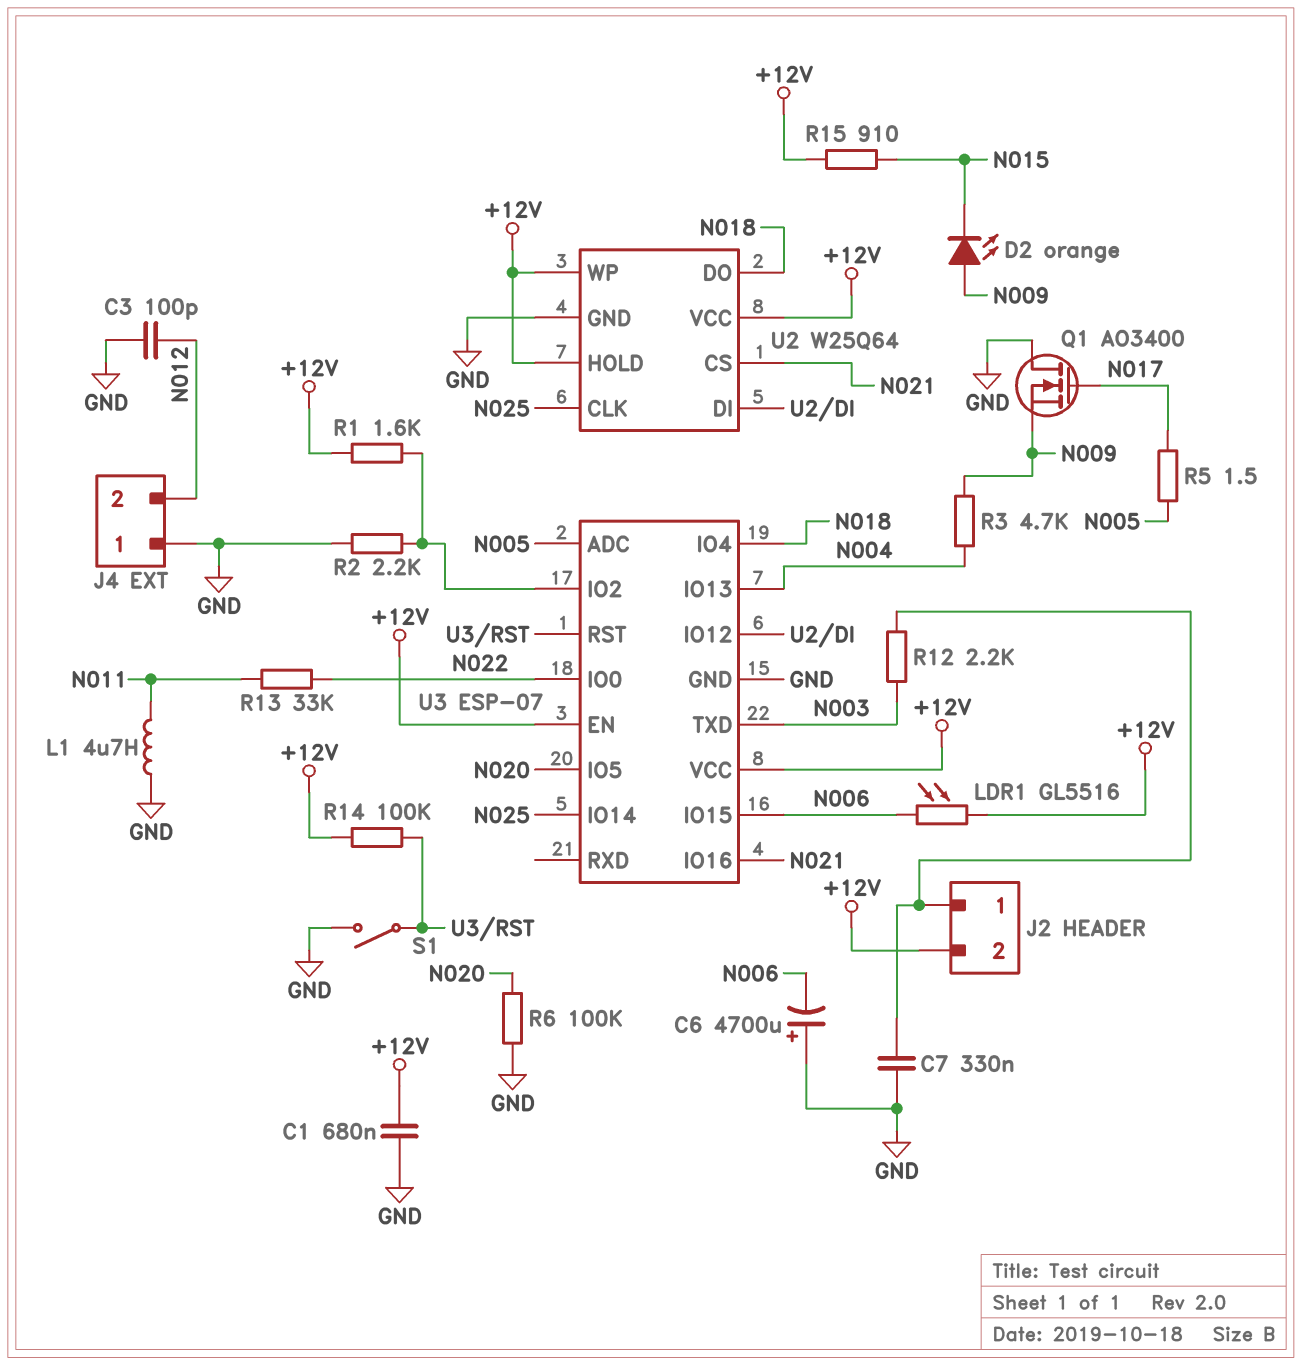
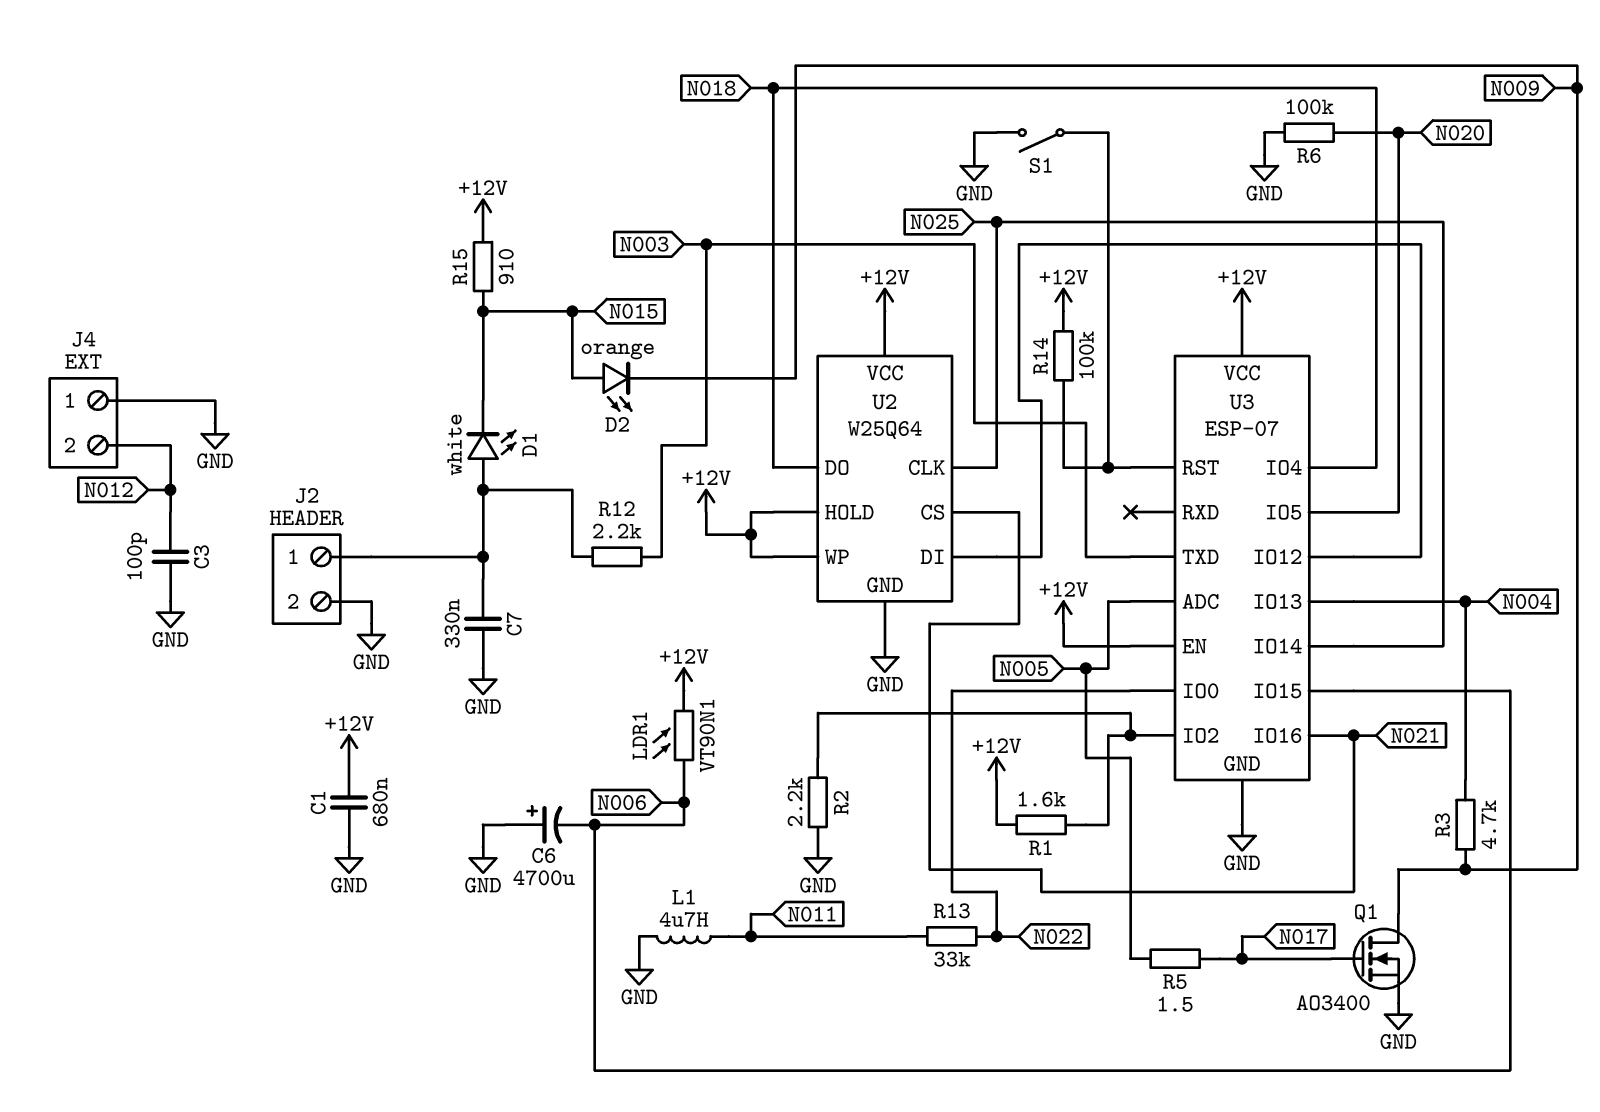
D1: none -> LED white (A J2/1, K N015)
D2: LED orange (A N009, K N015) -> LED orange (A N015, K N009)
J2 pin 2: +12V -> GND
LDR1: GL5516 (+12V, N006) -> VT90N1 (+12V, N006)
Q1: NMOS AO3400 (G N017, D GND, S N009) -> NMOS AO3400 (G N017, D N009, S GND)

